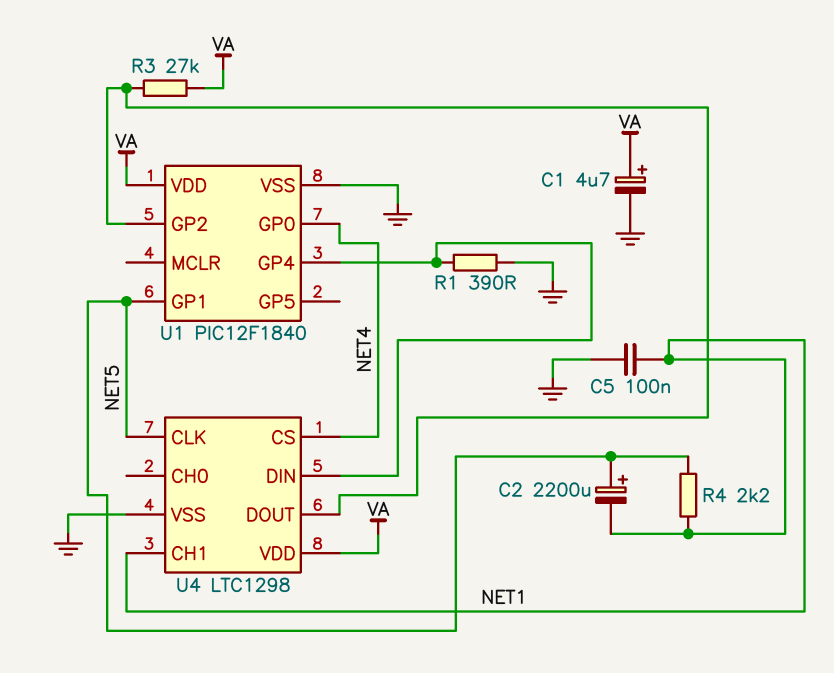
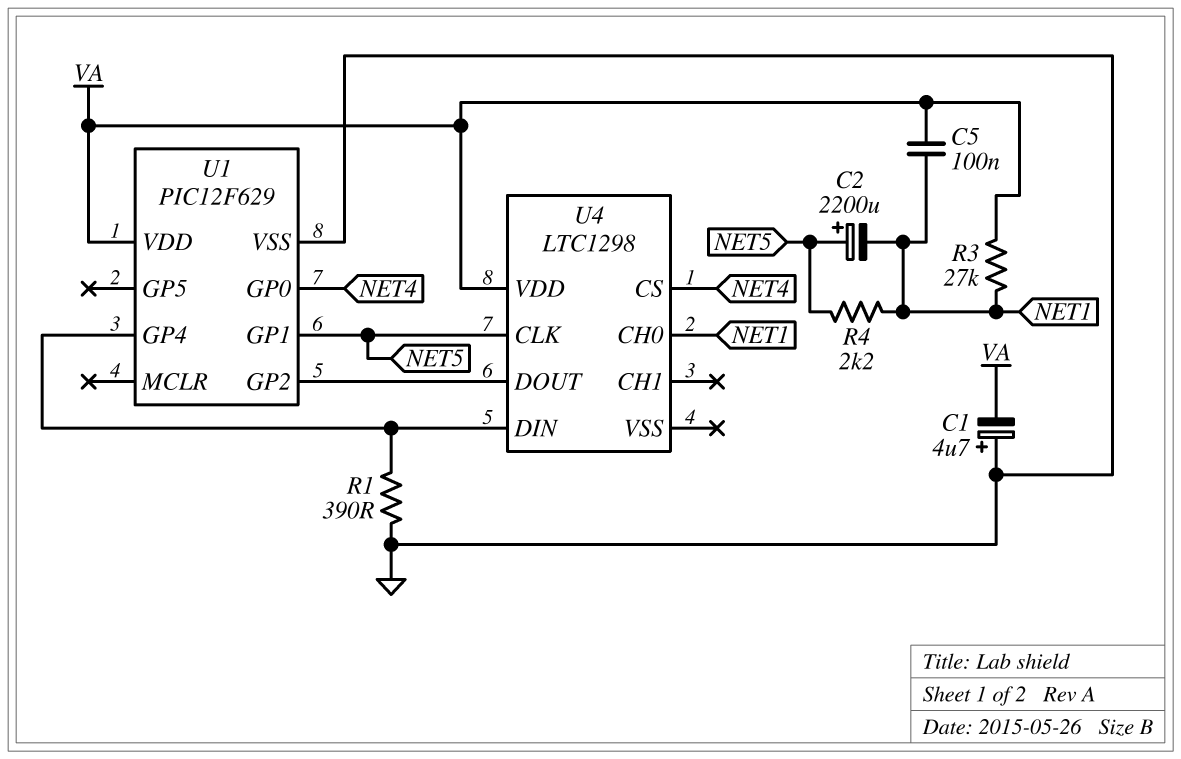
C1: 4.7uF (plus VA, minus GND) -> 4.7uF (plus GND, minus VA)
C5: 100nF (GND, NET1) -> 100nF (NET1, VA)
R3: 27k (U1/GP2, VA) -> 27k (NET1, VA)
U1: PIC12F1840 -> PIC12F629
U4 pin CH0: none -> NET1
U4 pin CH1: NET1 -> none
U4 pin VSS: GND -> none

